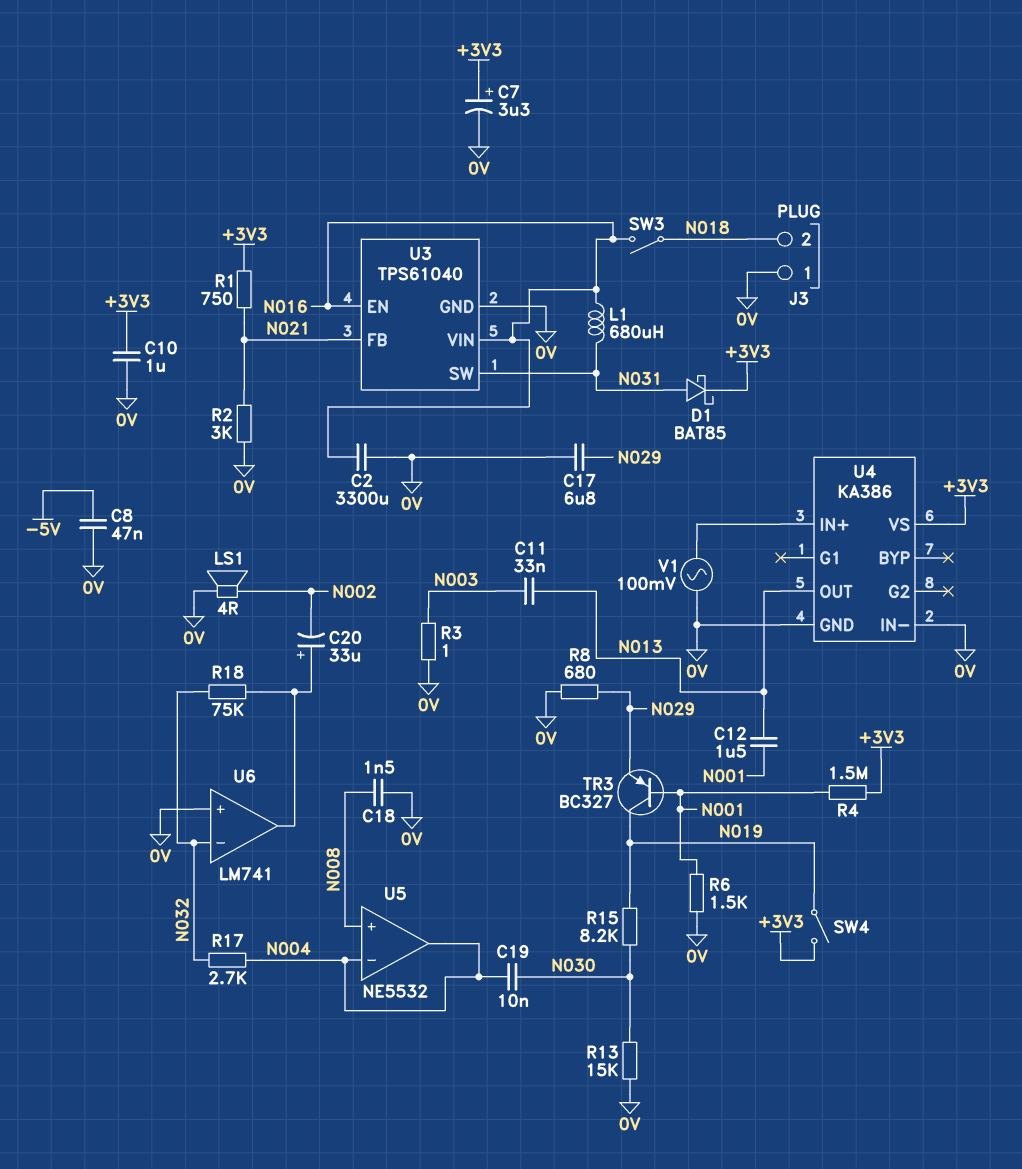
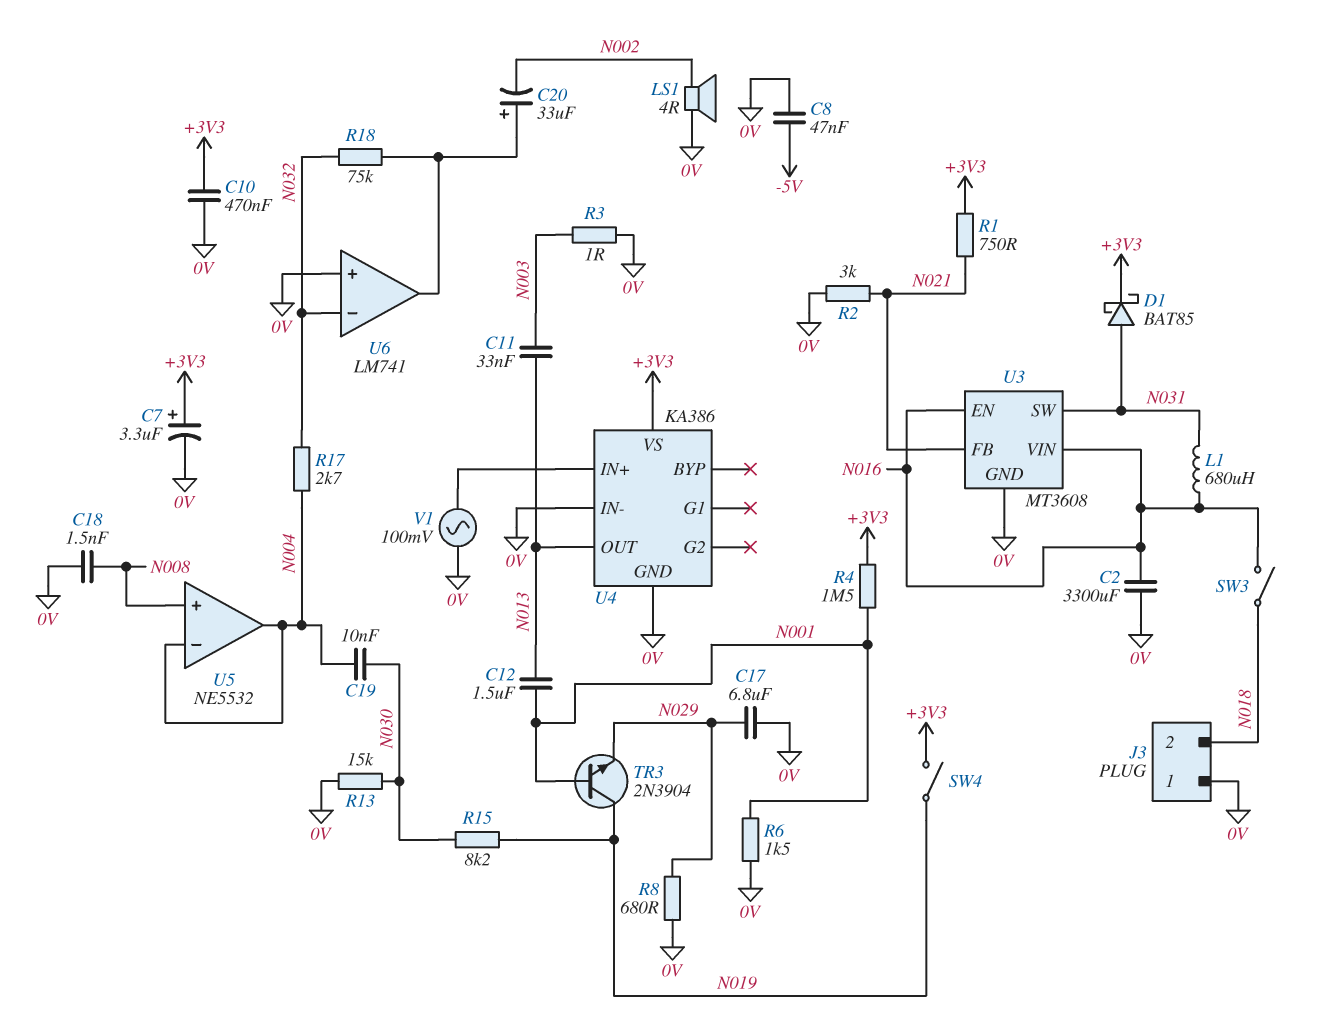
C10: 1uF (+3V3, 0V) -> 470nF (+3V3, 0V)
TR3: PNP BC327 (B N001, C N019, E N029) -> NPN 2N3904 (B N001, C N019, E N029)
U3: TPS61040 -> MT3608

